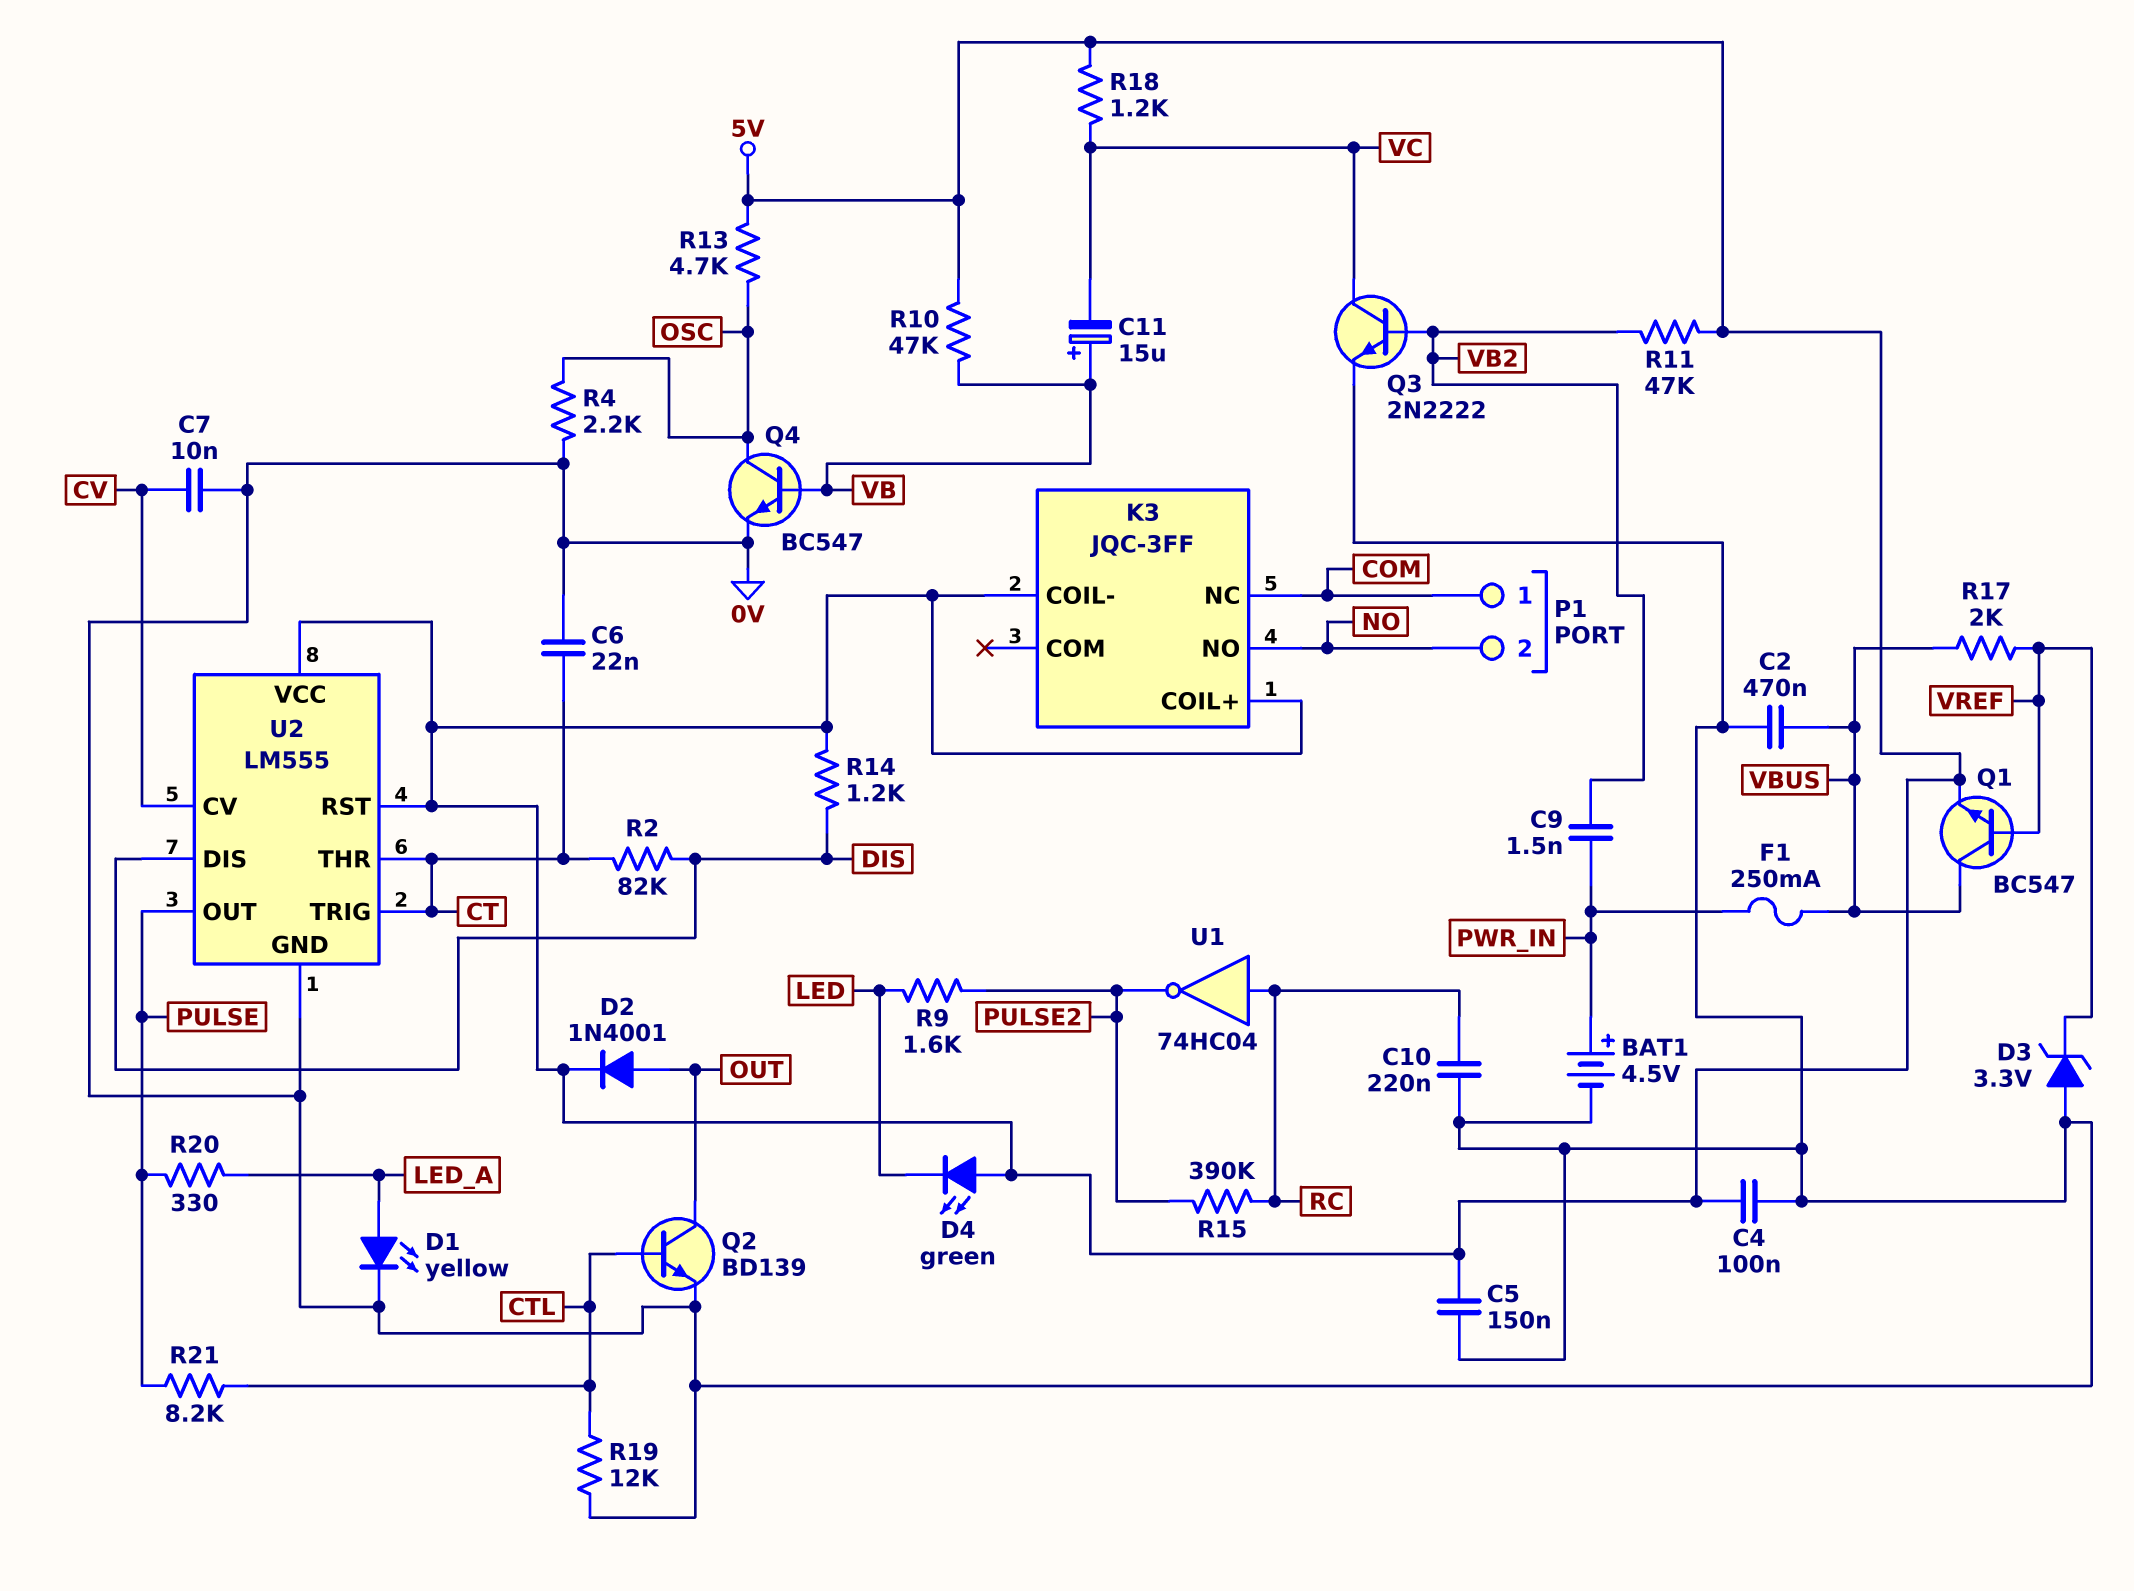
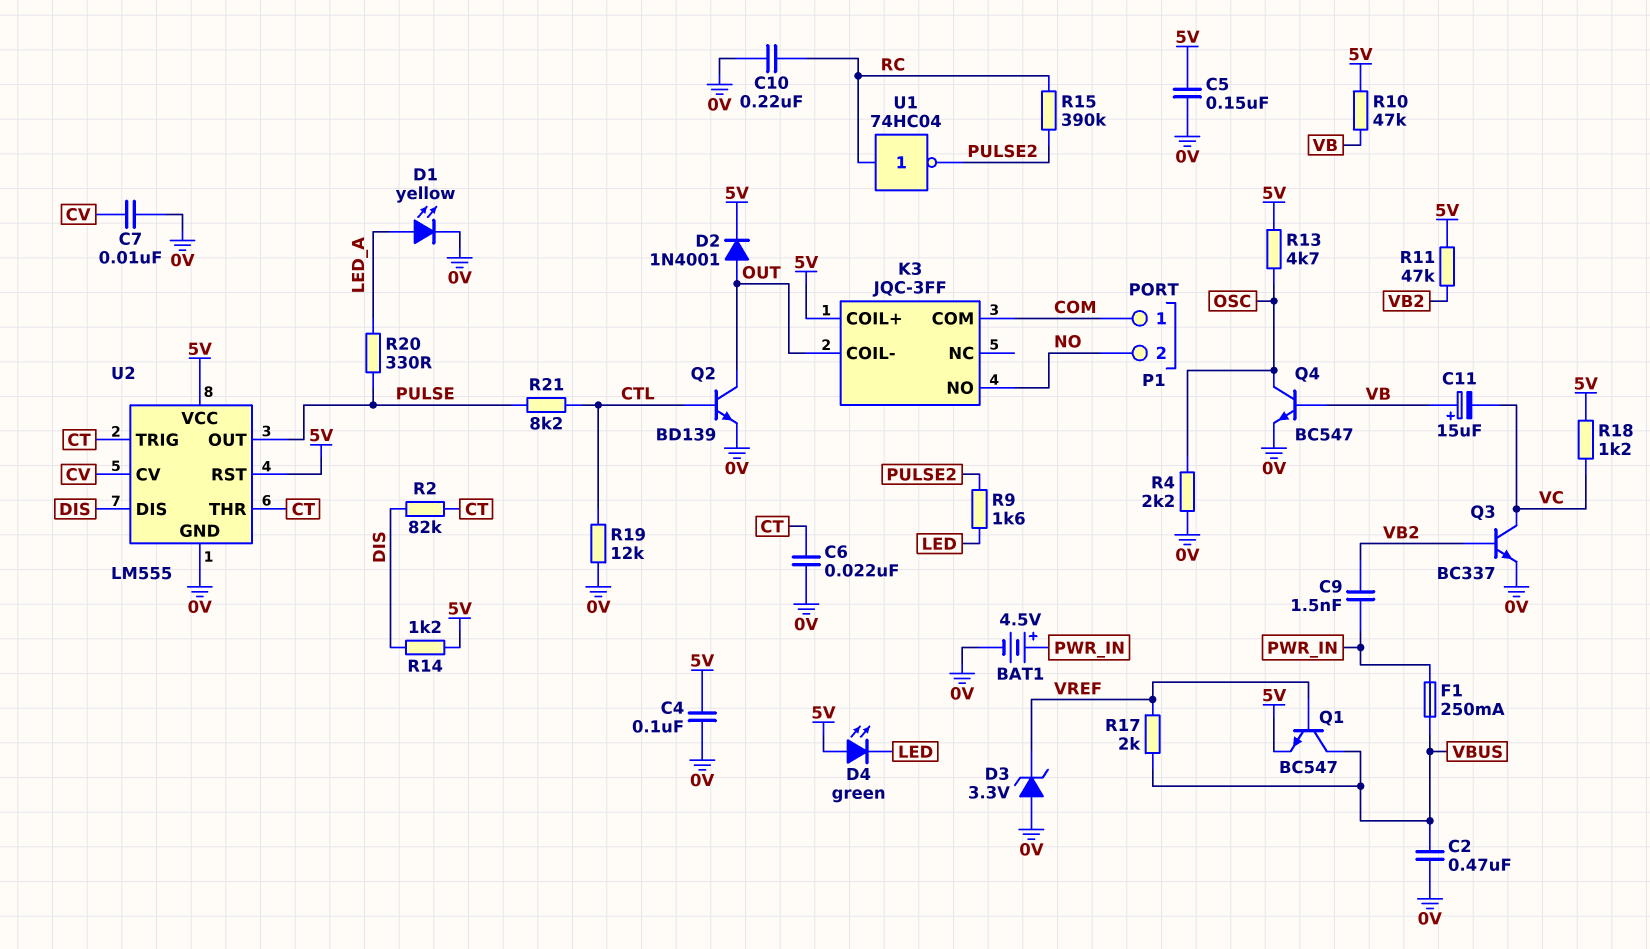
K3 pin COIL-: 5V -> OUT
K3 pin COM: none -> COM
K3 pin NC: COM -> none
Q3: NPN 2N2222 (B VB2, C VC, E 0V) -> NPN BC337 (B VB2, C VC, E 0V)

